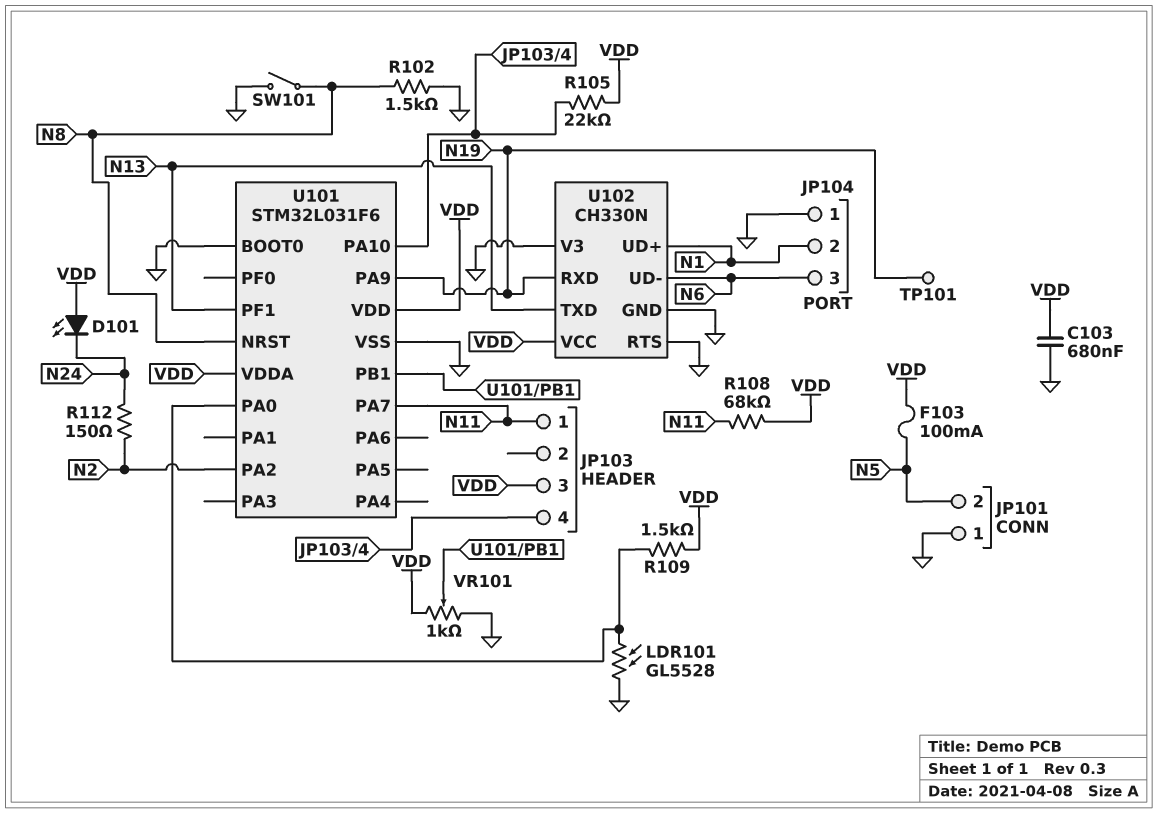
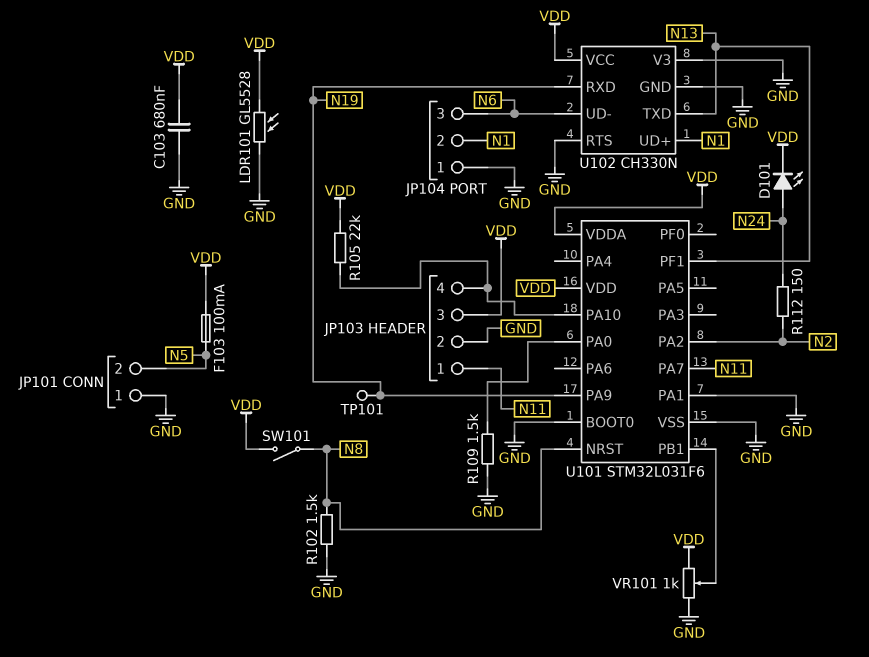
D101: LED (A VDD, K N24) -> LED (A N24, K VDD)
JP103 pin 2: none -> GND
LDR101: GL5528 (GND, U101/PA0) -> GL5528 (GND, VDD)
R108: 68k (N11, VDD) -> none
R109: 1.5k (U101/PA0, VDD) -> 1.5k (GND, U101/PA0)
SW101: switch (GND, N8) -> switch (N8, VDD)
U101 pin PA1: none -> GND

